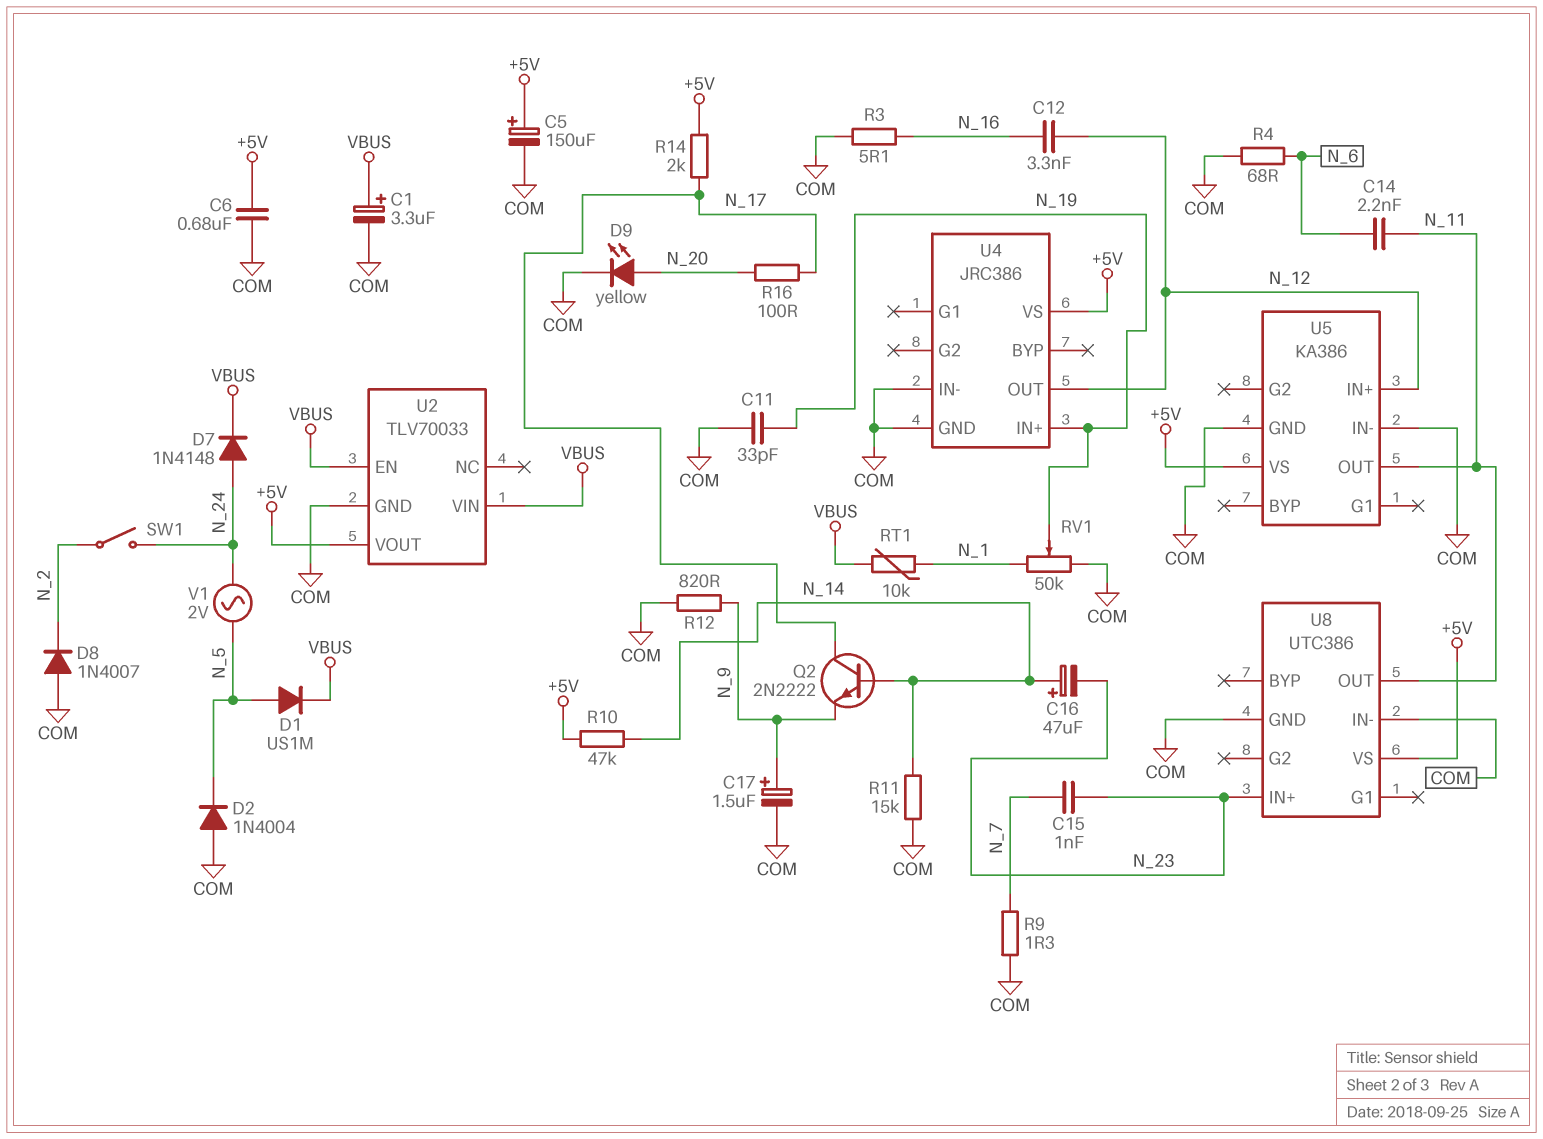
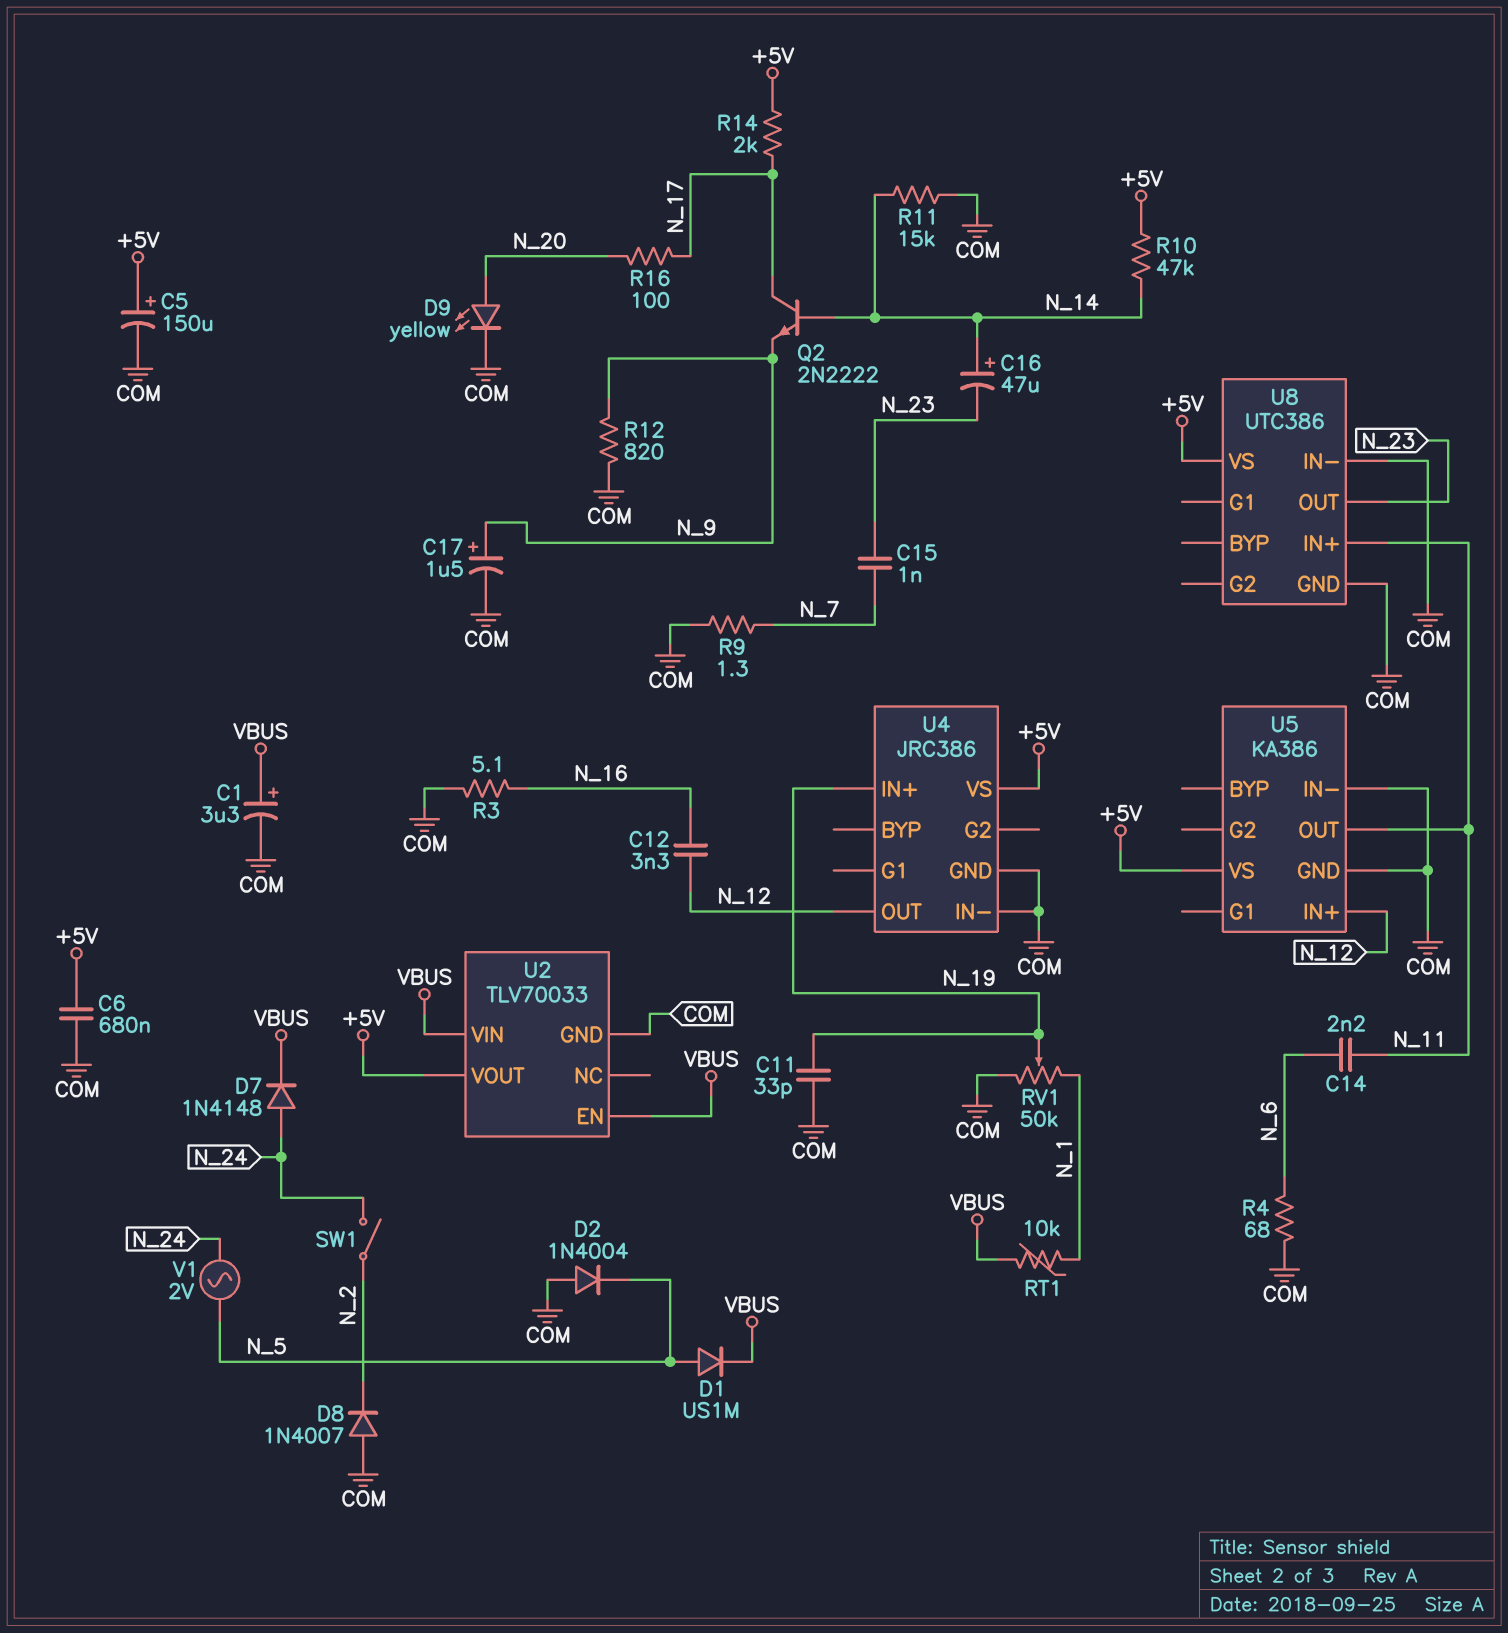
U8 pin IN+: N_23 -> N_11
U8 pin OUT: N_11 -> N_23

